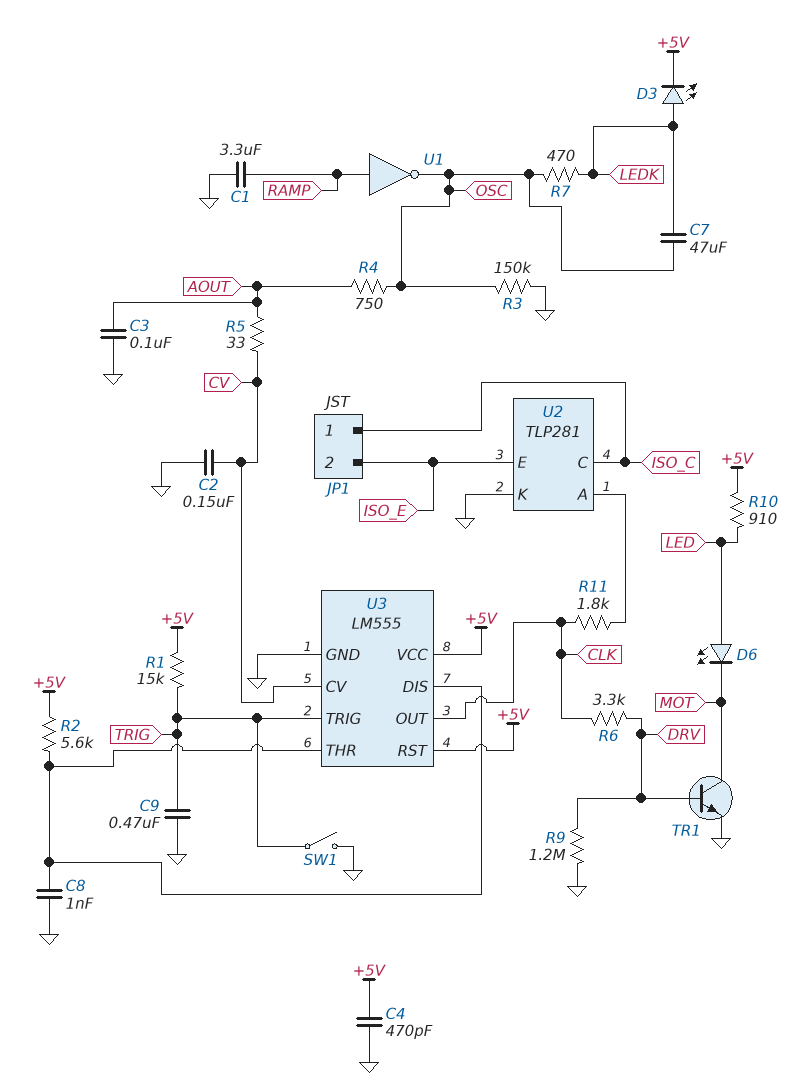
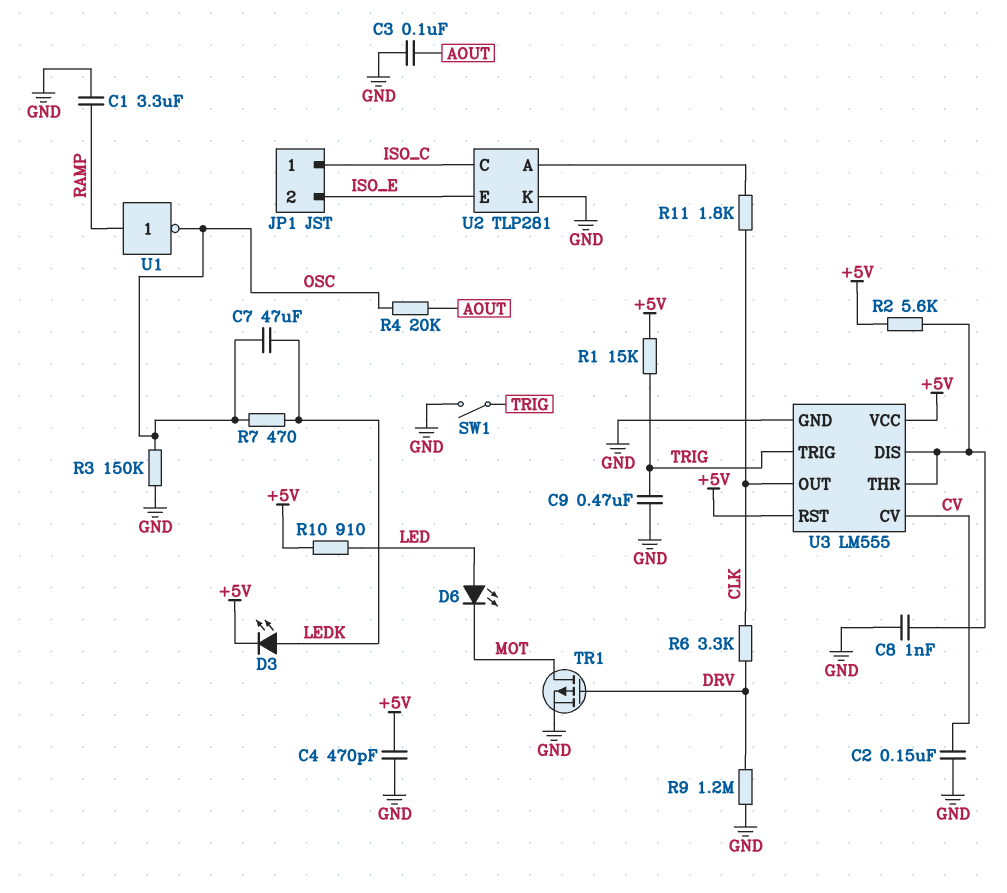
R4: 750 (AOUT, OSC) -> 20k (AOUT, OSC)
R5: 33 (AOUT, CV) -> none
TR1: NPN (B DRV, C MOT, E GND) -> PMOS (G DRV, D MOT, S GND)

